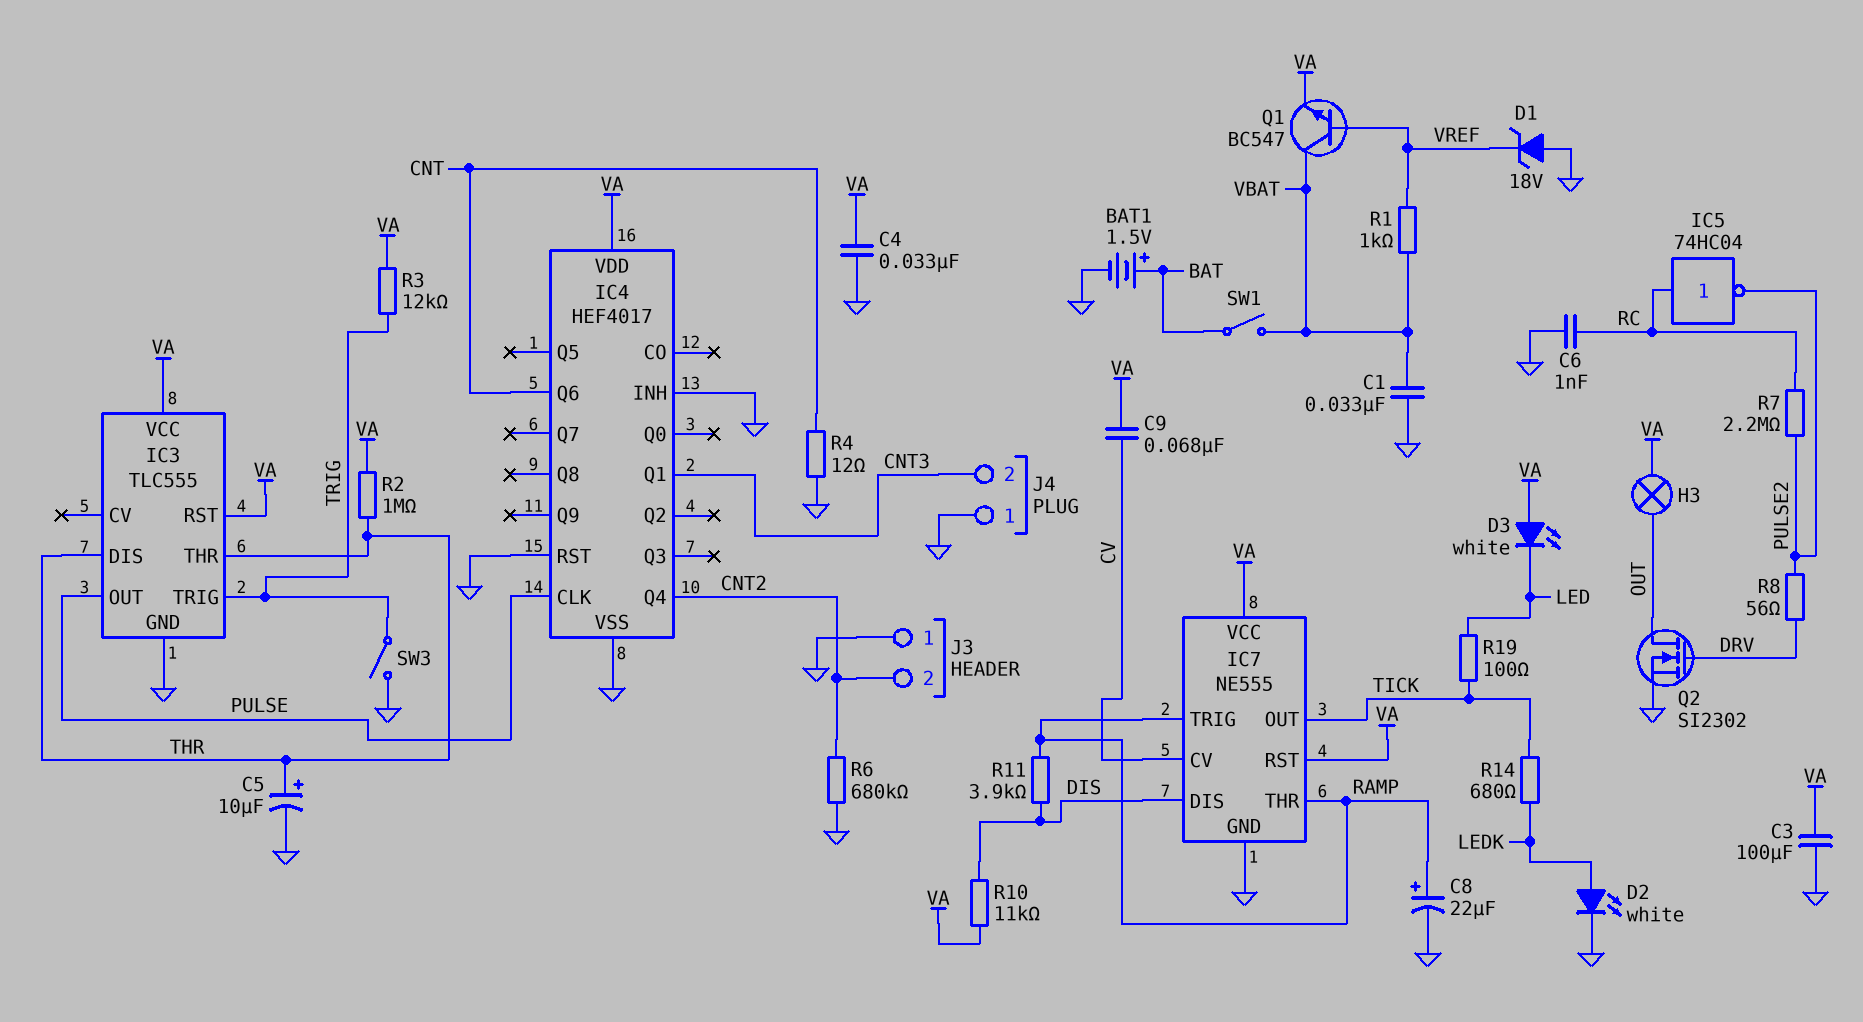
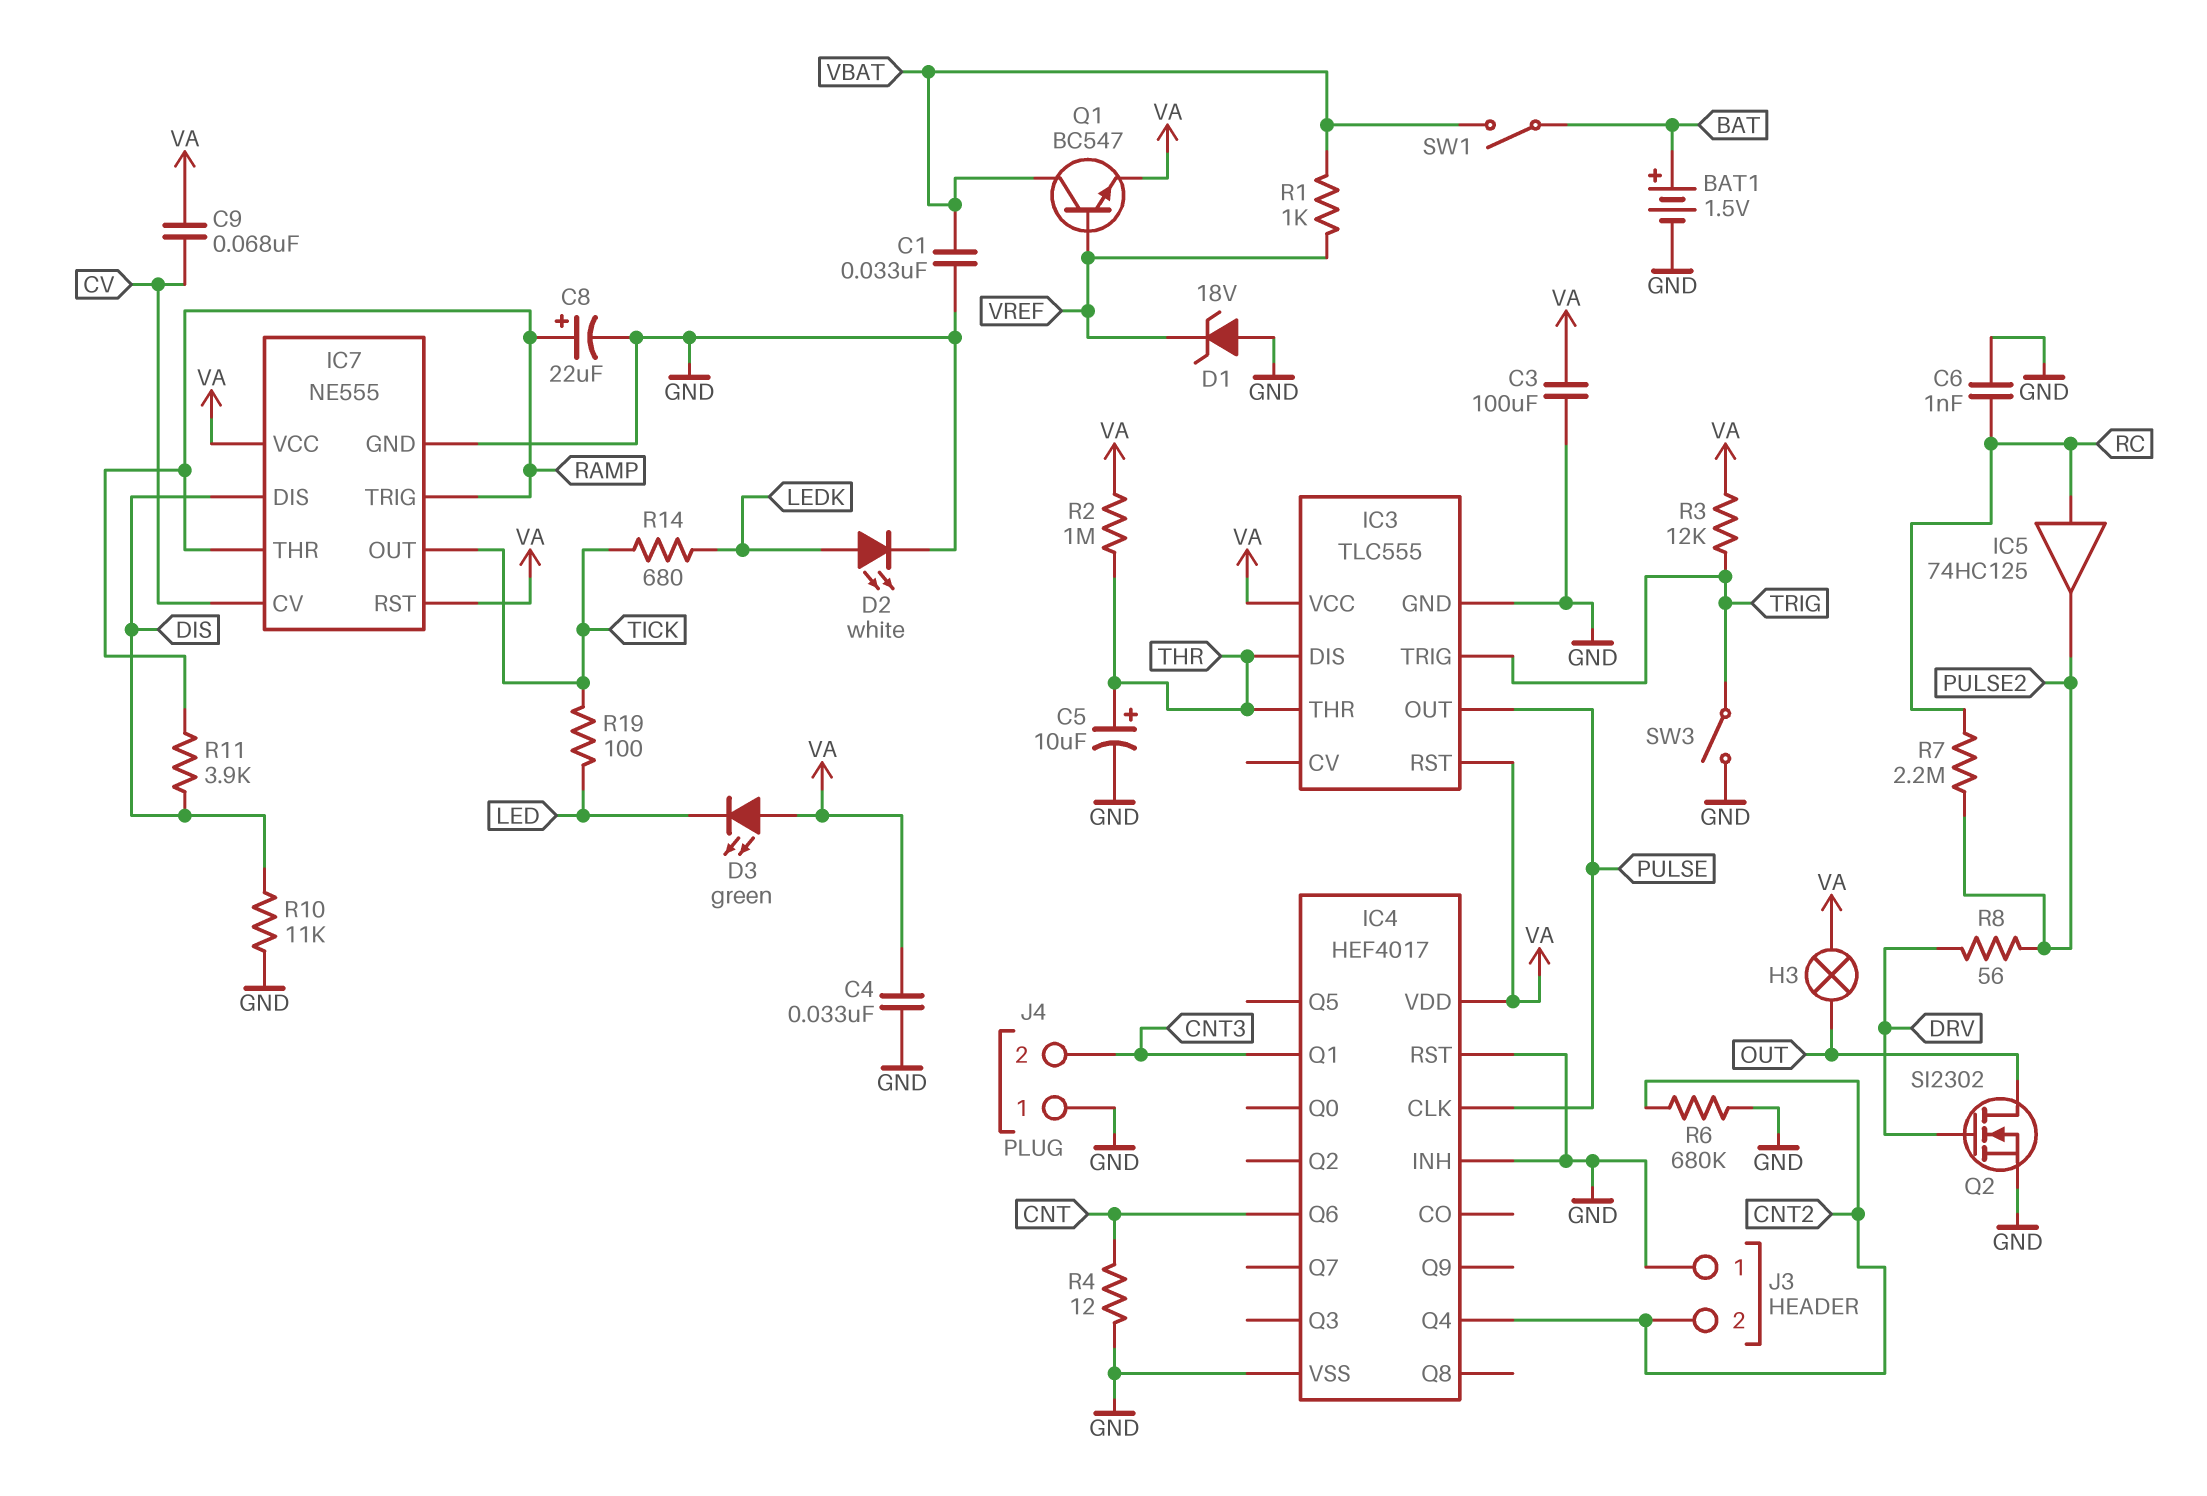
D3: LED white (A VA, K LED) -> LED green (A VA, K LED)
IC5: NOT 74HC04 (in RC, out PULSE2) -> buffer 74HC125 (in RC, out PULSE2)
R10: 11k (DIS, VA) -> 11k (DIS, GND)

